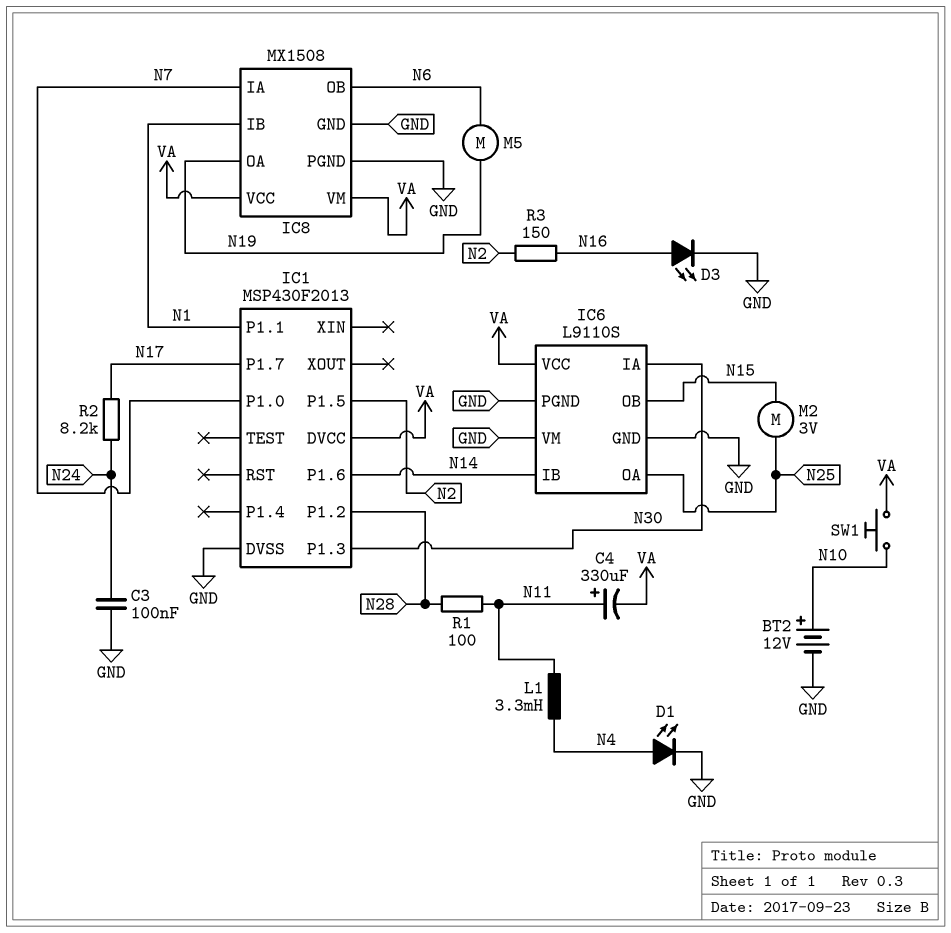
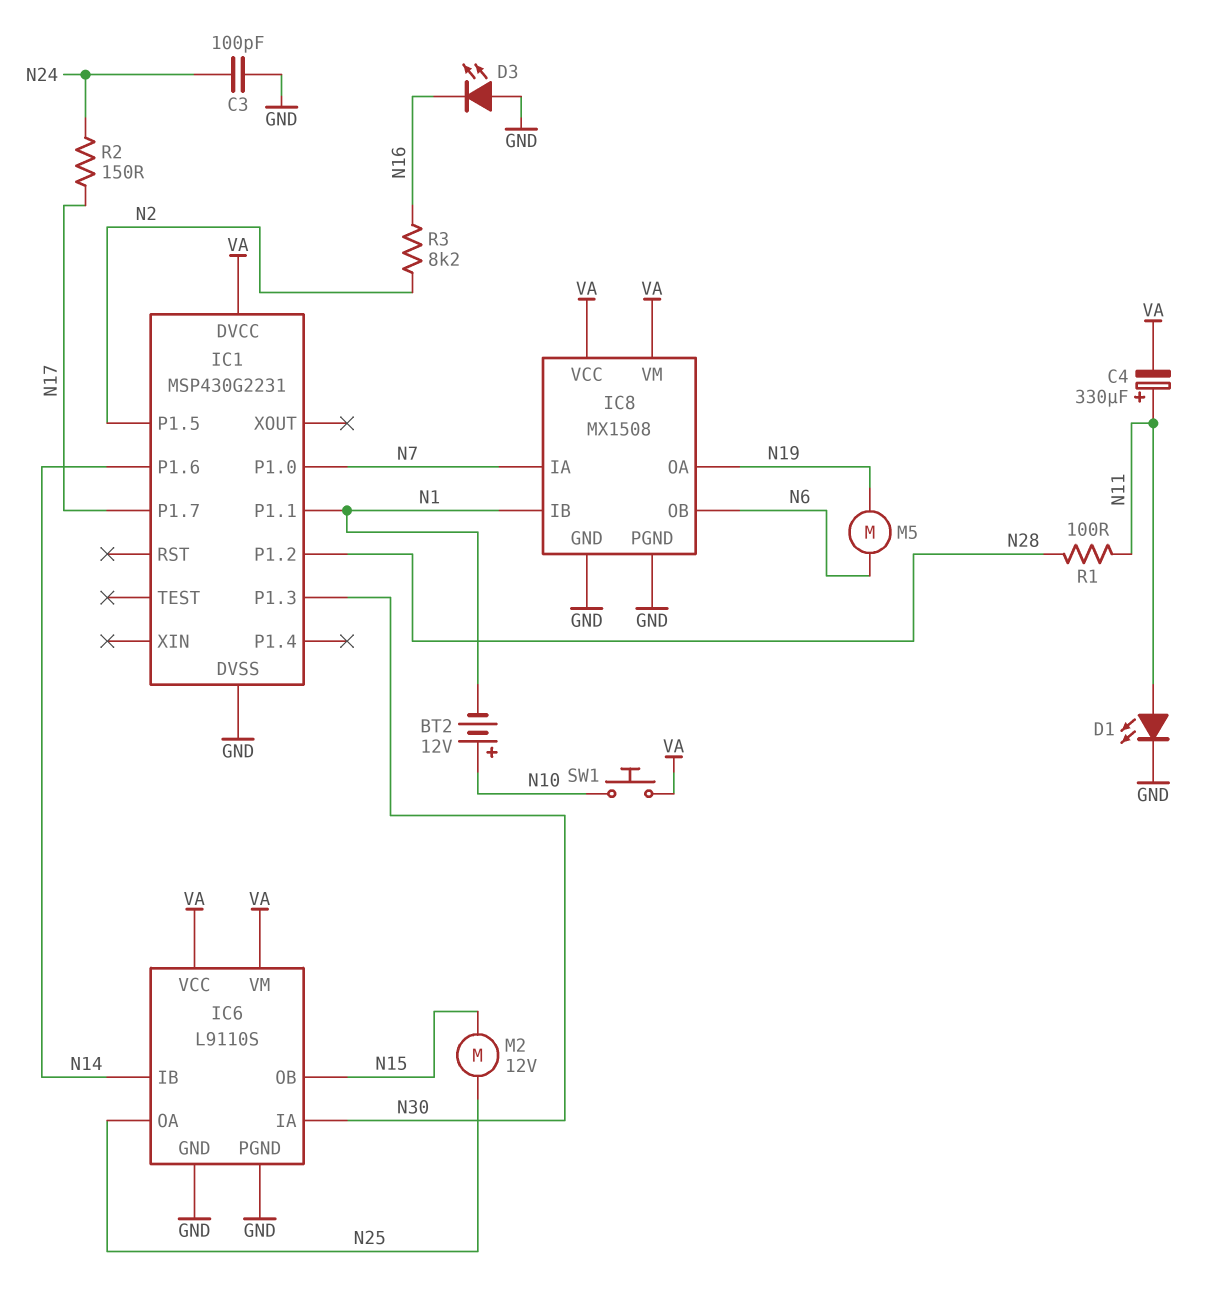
BT2: 12V (plus N10, minus GND) -> 12V (plus N10, minus N1)
C3: 100nF (GND, N24) -> 100pF (GND, N24)
D1: LED (A N4, K GND) -> LED (A N11, K GND)
D3: LED (A N16, K GND) -> LED (A GND, K N16)
IC1: MSP430F2013 -> MSP430G2231
IC6 pin VM: GND -> VA
L1: 3.3mH (N4, N11) -> none
M2: motor 3V (N15, N25) -> motor 12V (N15, N25)
R2: 8.2k (N17, N24) -> 150 (N17, N24)
R3: 150 (N2, N16) -> 8.2k (N2, N16)

